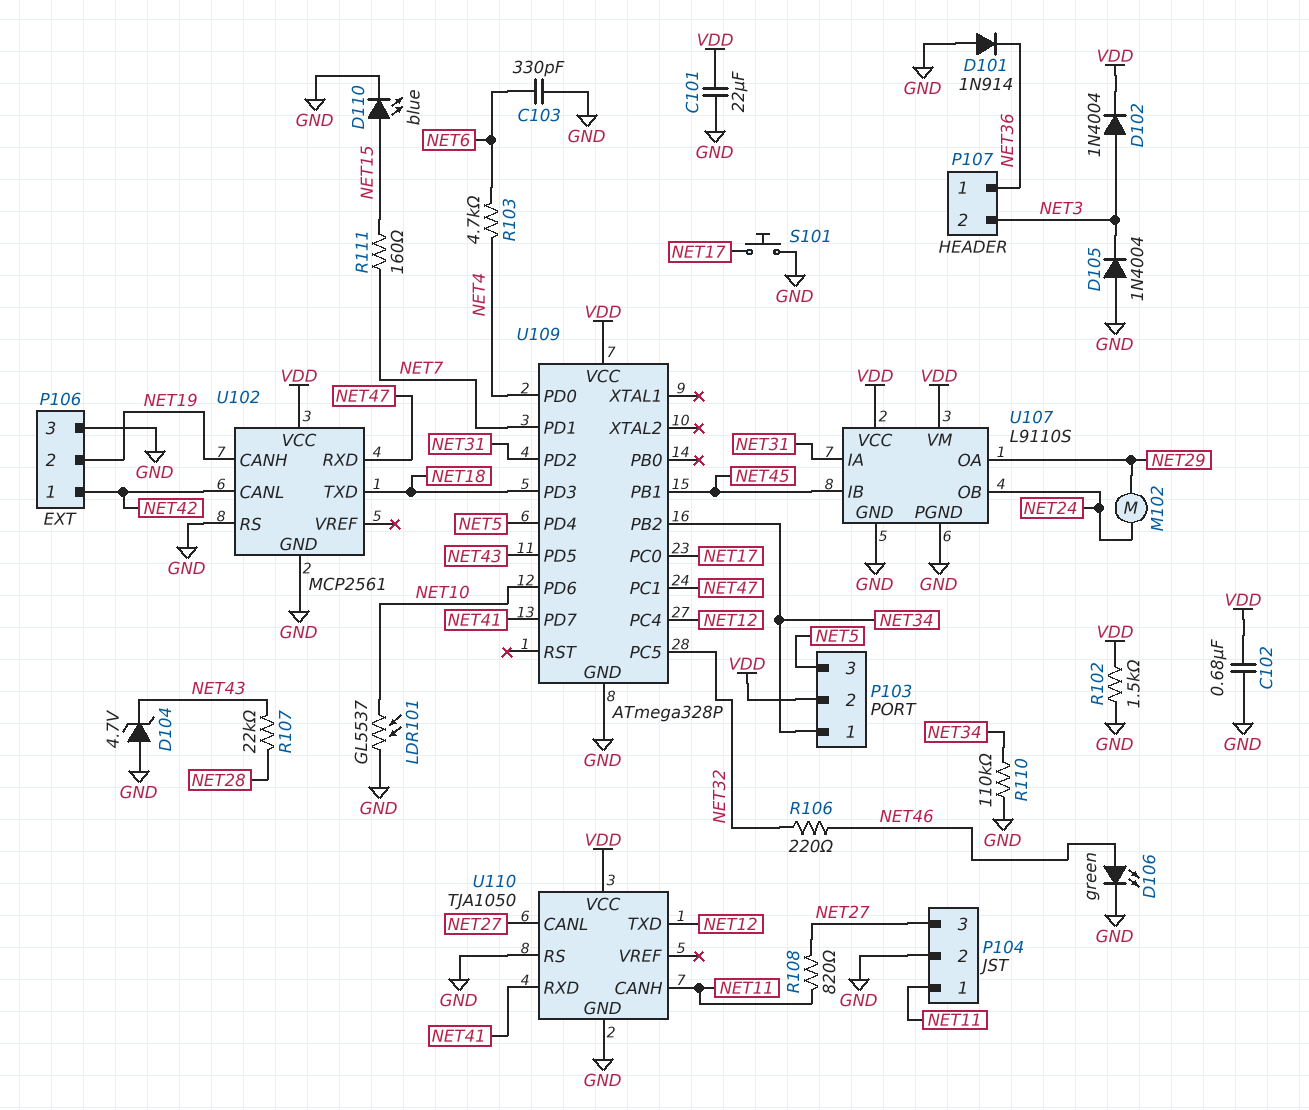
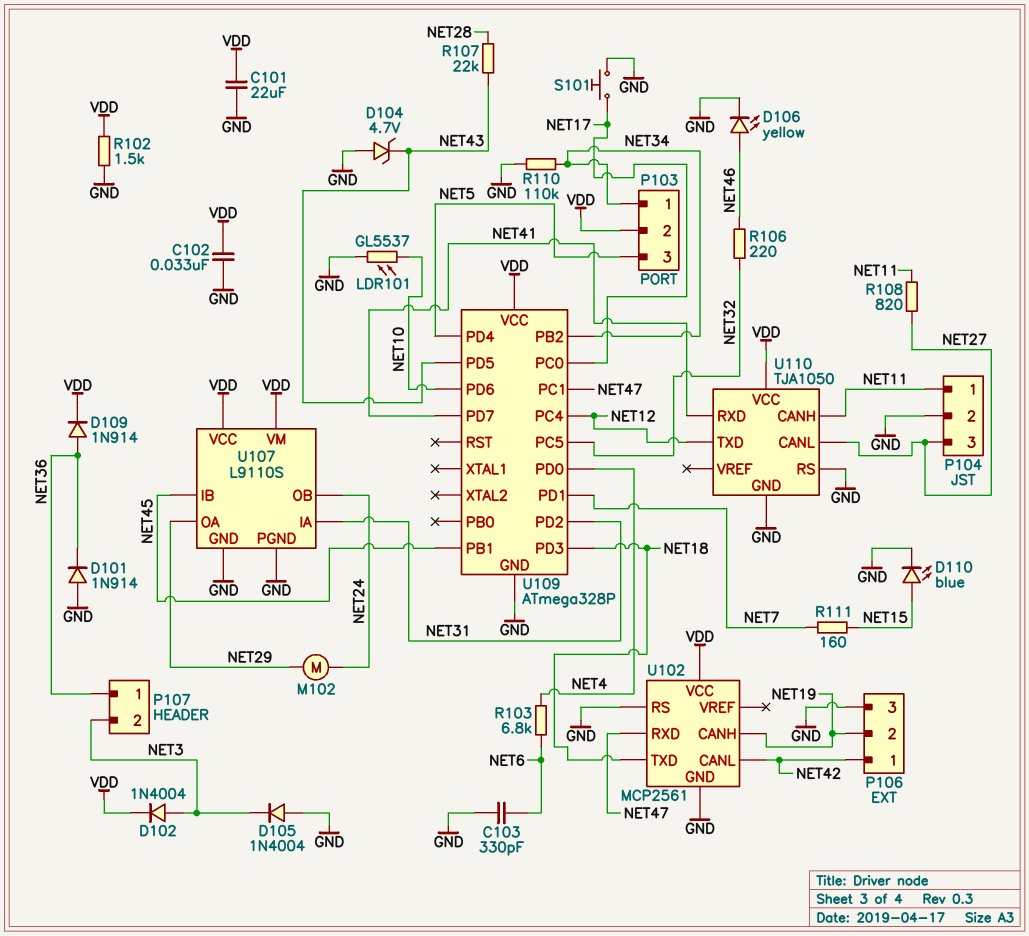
C102: 680nF (GND, VDD) -> 33nF (GND, VDD)
D106: LED green (A NET46, K GND) -> LED yellow (A NET46, K GND)
D109: none -> diode 1N914 (A NET36, K VDD)
R103: 4.7k (NET4, NET6) -> 6.8k (NET4, NET6)

